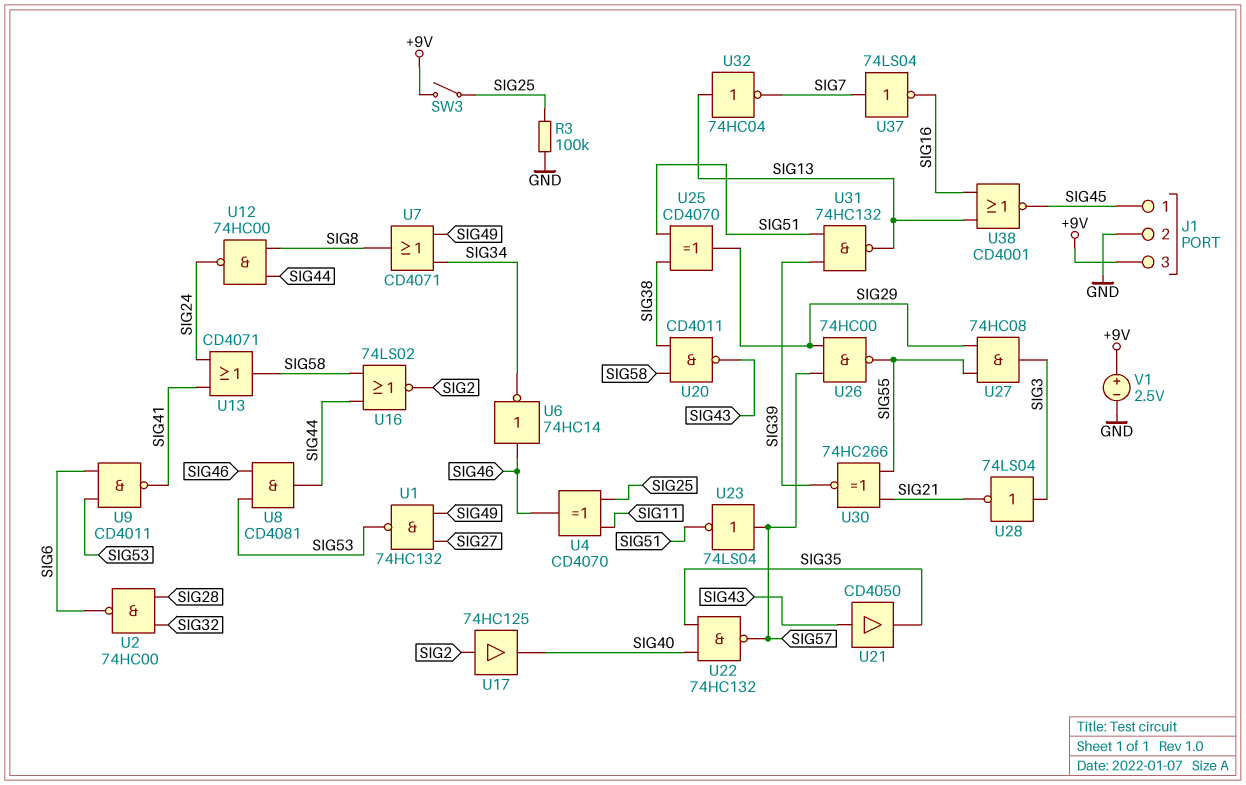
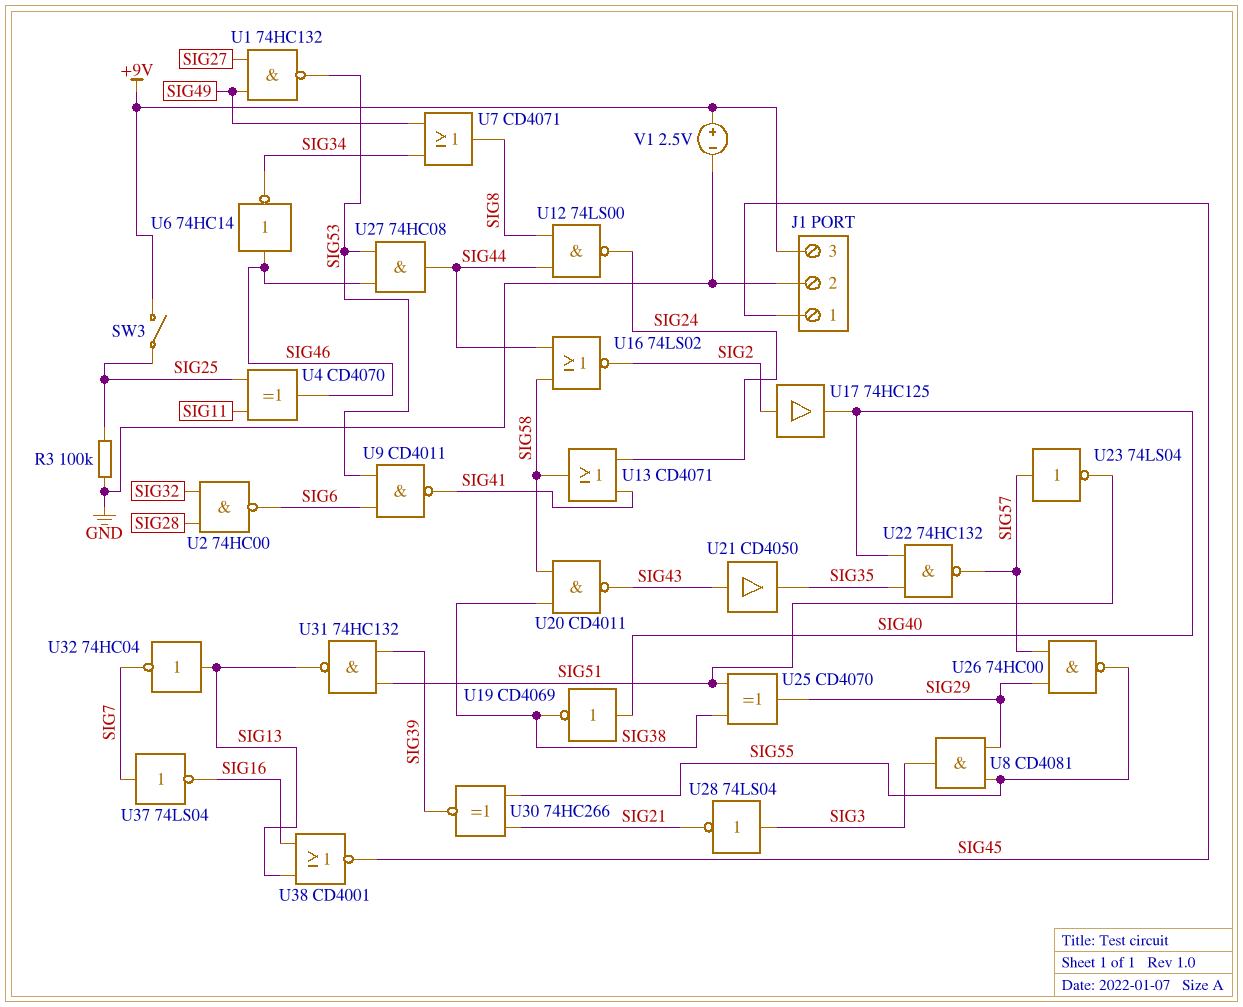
U8: AND CD4081 (in SIG46, in SIG53, out SIG44) -> AND CD4081 (in SIG29, in SIG55, out SIG3)
U12: NAND 74HC00 (in SIG8, in SIG44, out SIG24) -> NAND 74LS00 (in SIG8, in SIG44, out SIG24)
U19: none -> NOT CD4069 (in SIG40, out SIG38)
U27: AND 74HC08 (in SIG29, in SIG55, out SIG3) -> AND 74HC08 (in SIG46, in SIG53, out SIG44)

